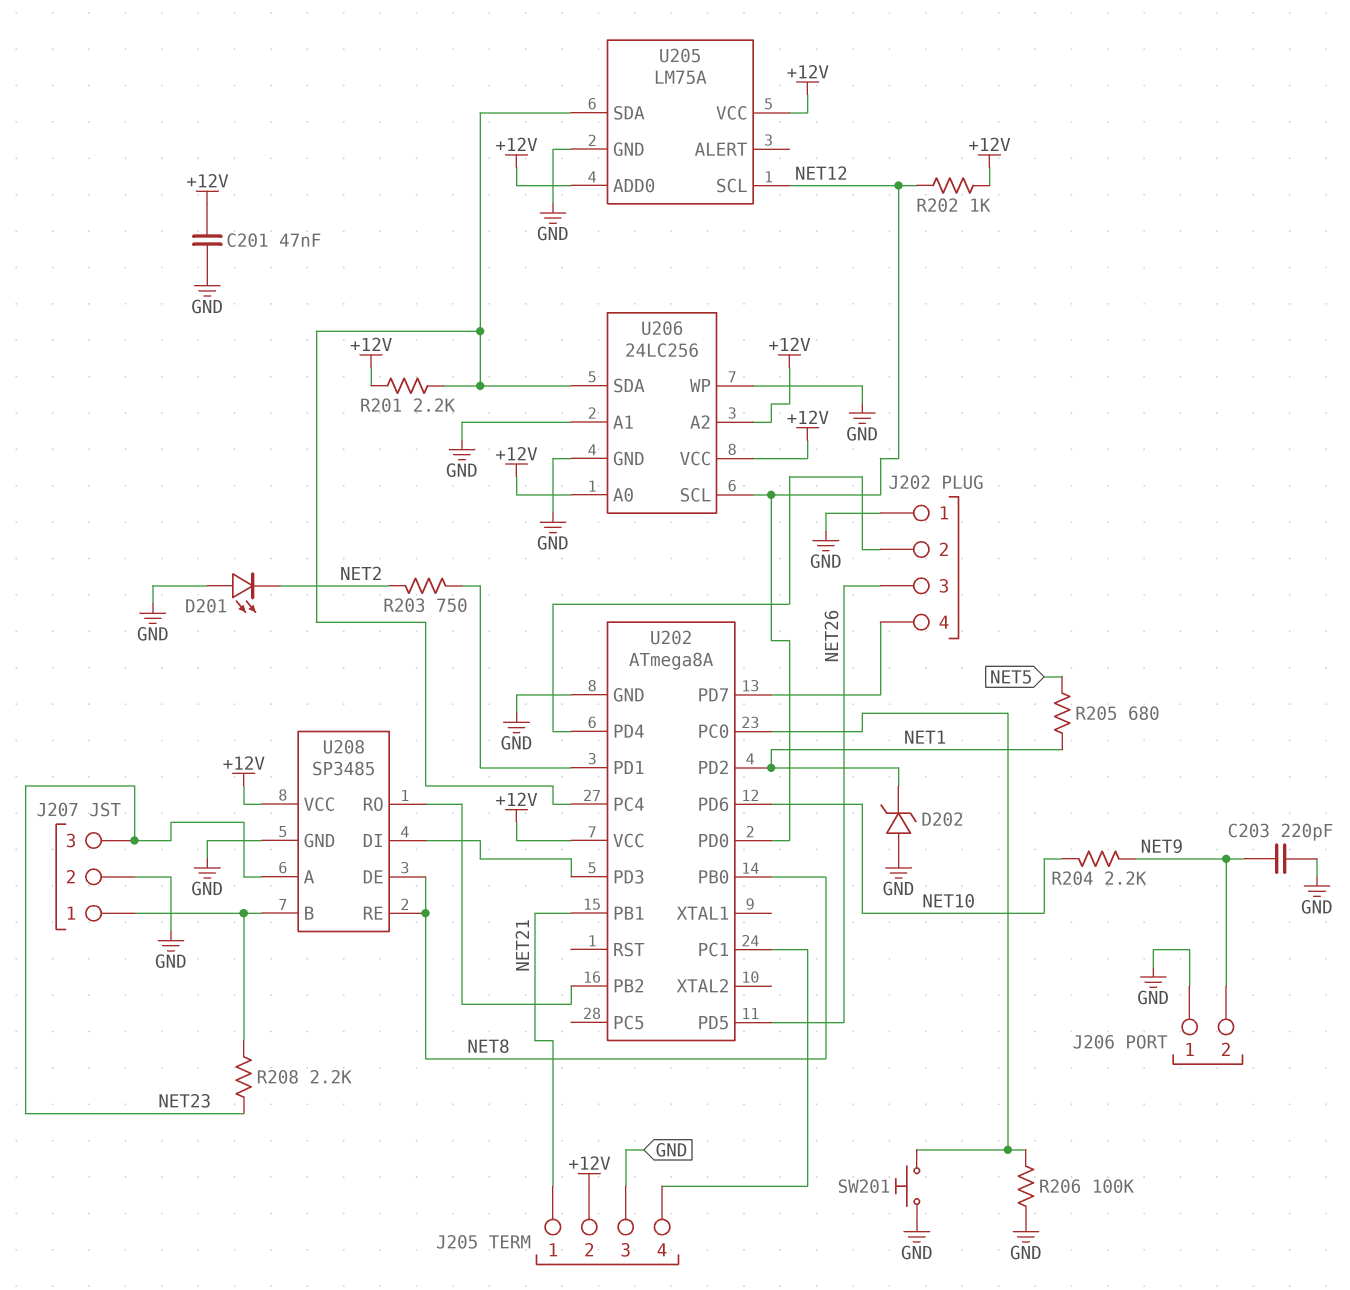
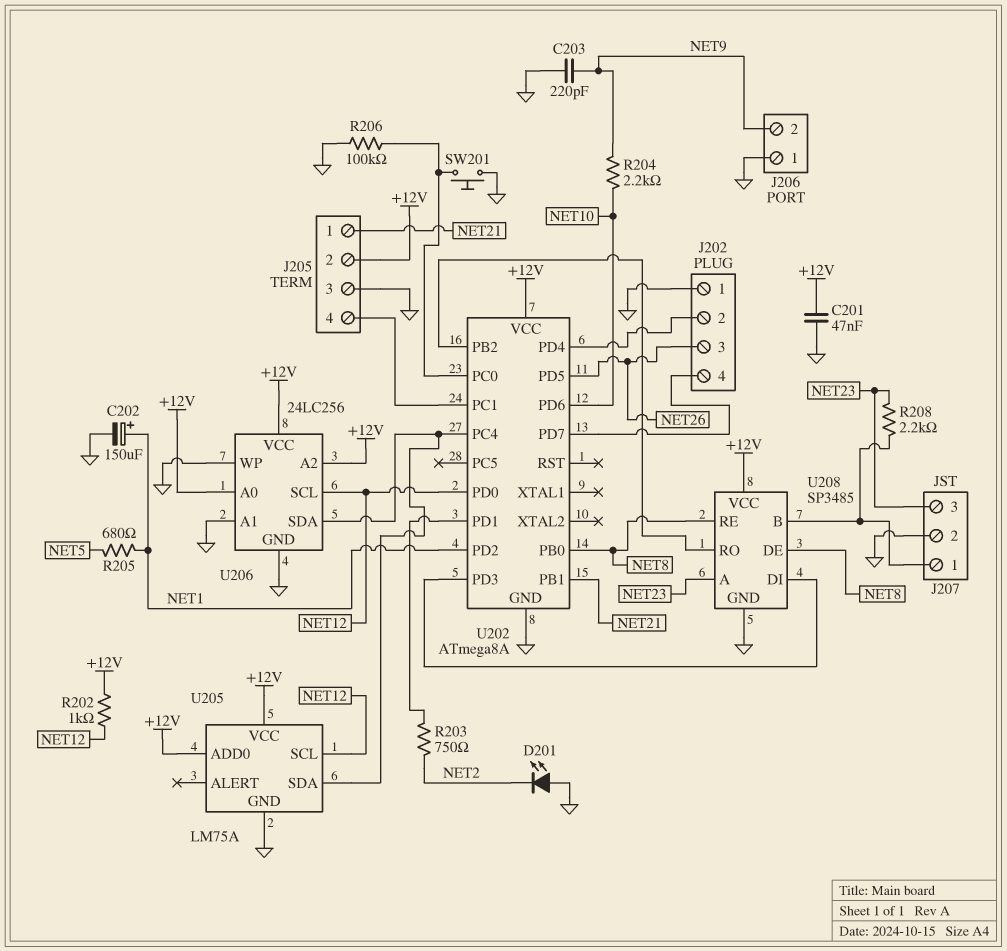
C202: none -> 150uF (plus NET1, minus GND)
D202: zener (A GND, K NET1) -> none
R201: 2.2k (+12V, U202/PC4) -> none

